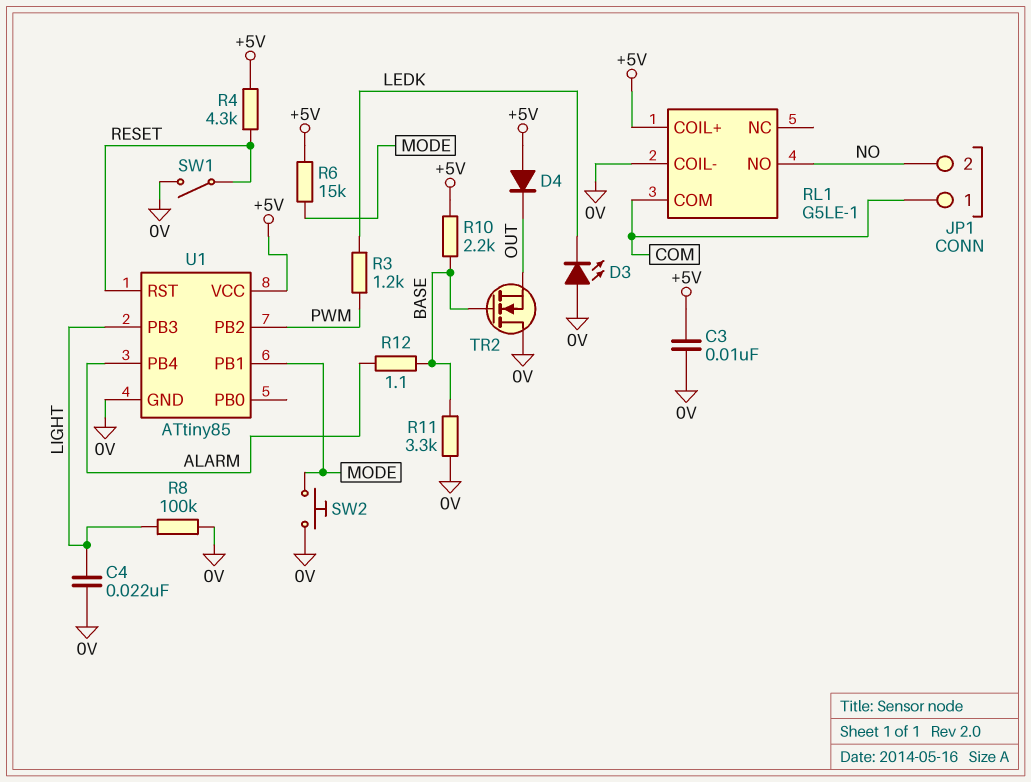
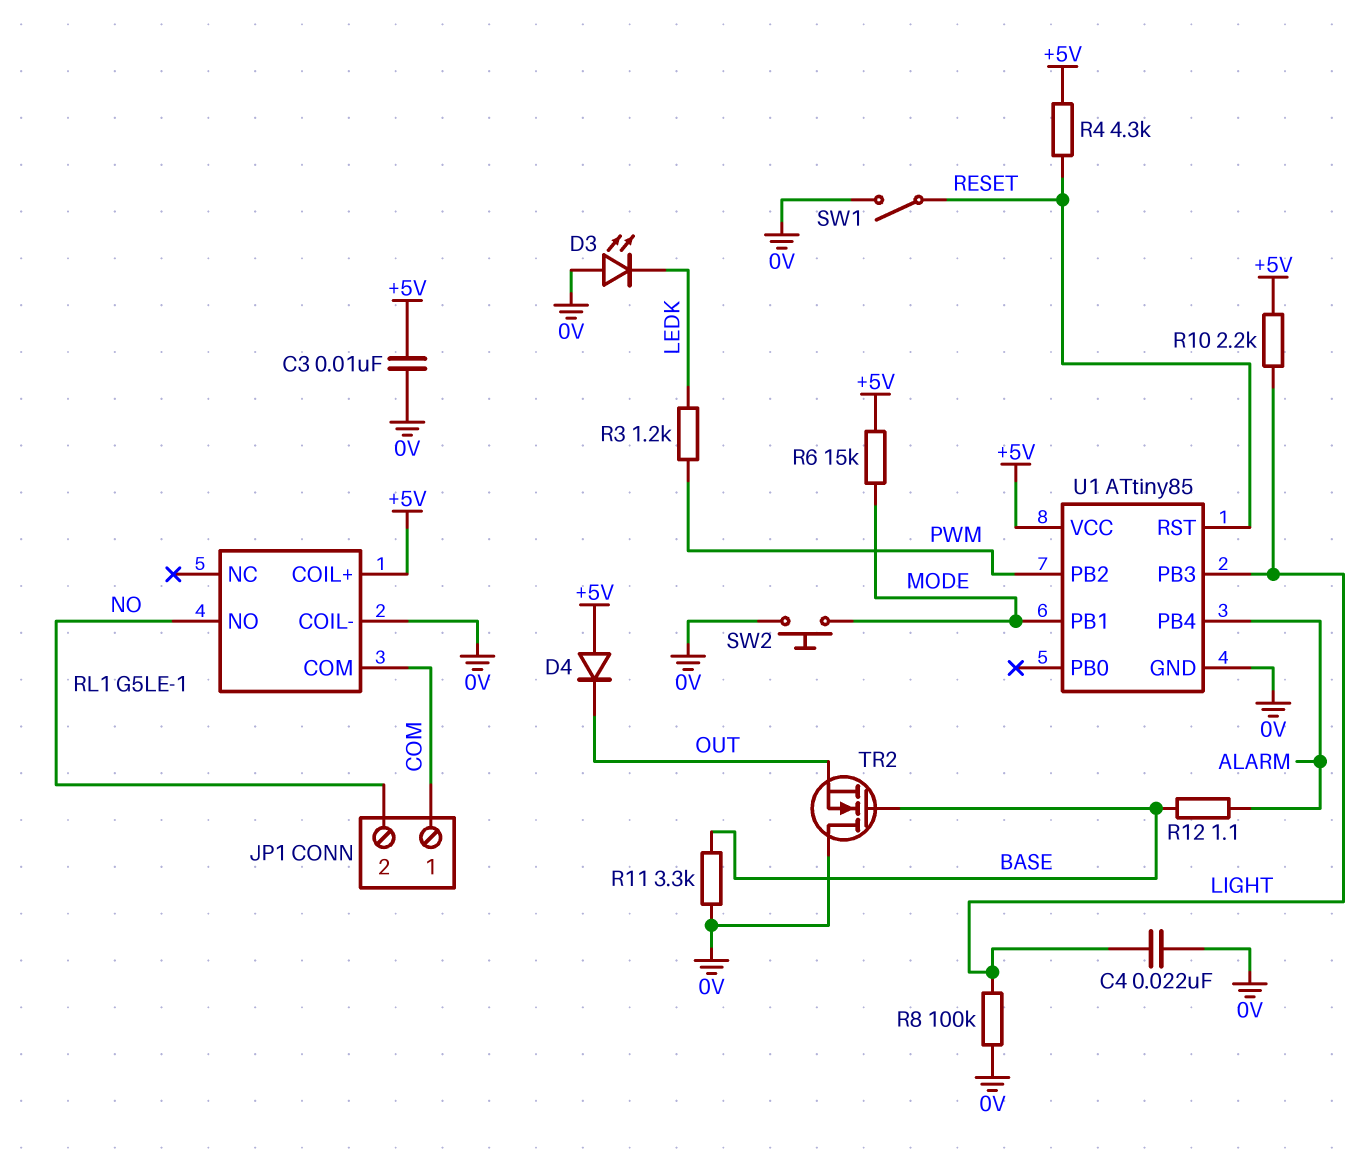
R10: 2.2k (+5V, BASE) -> 2.2k (+5V, LIGHT)

